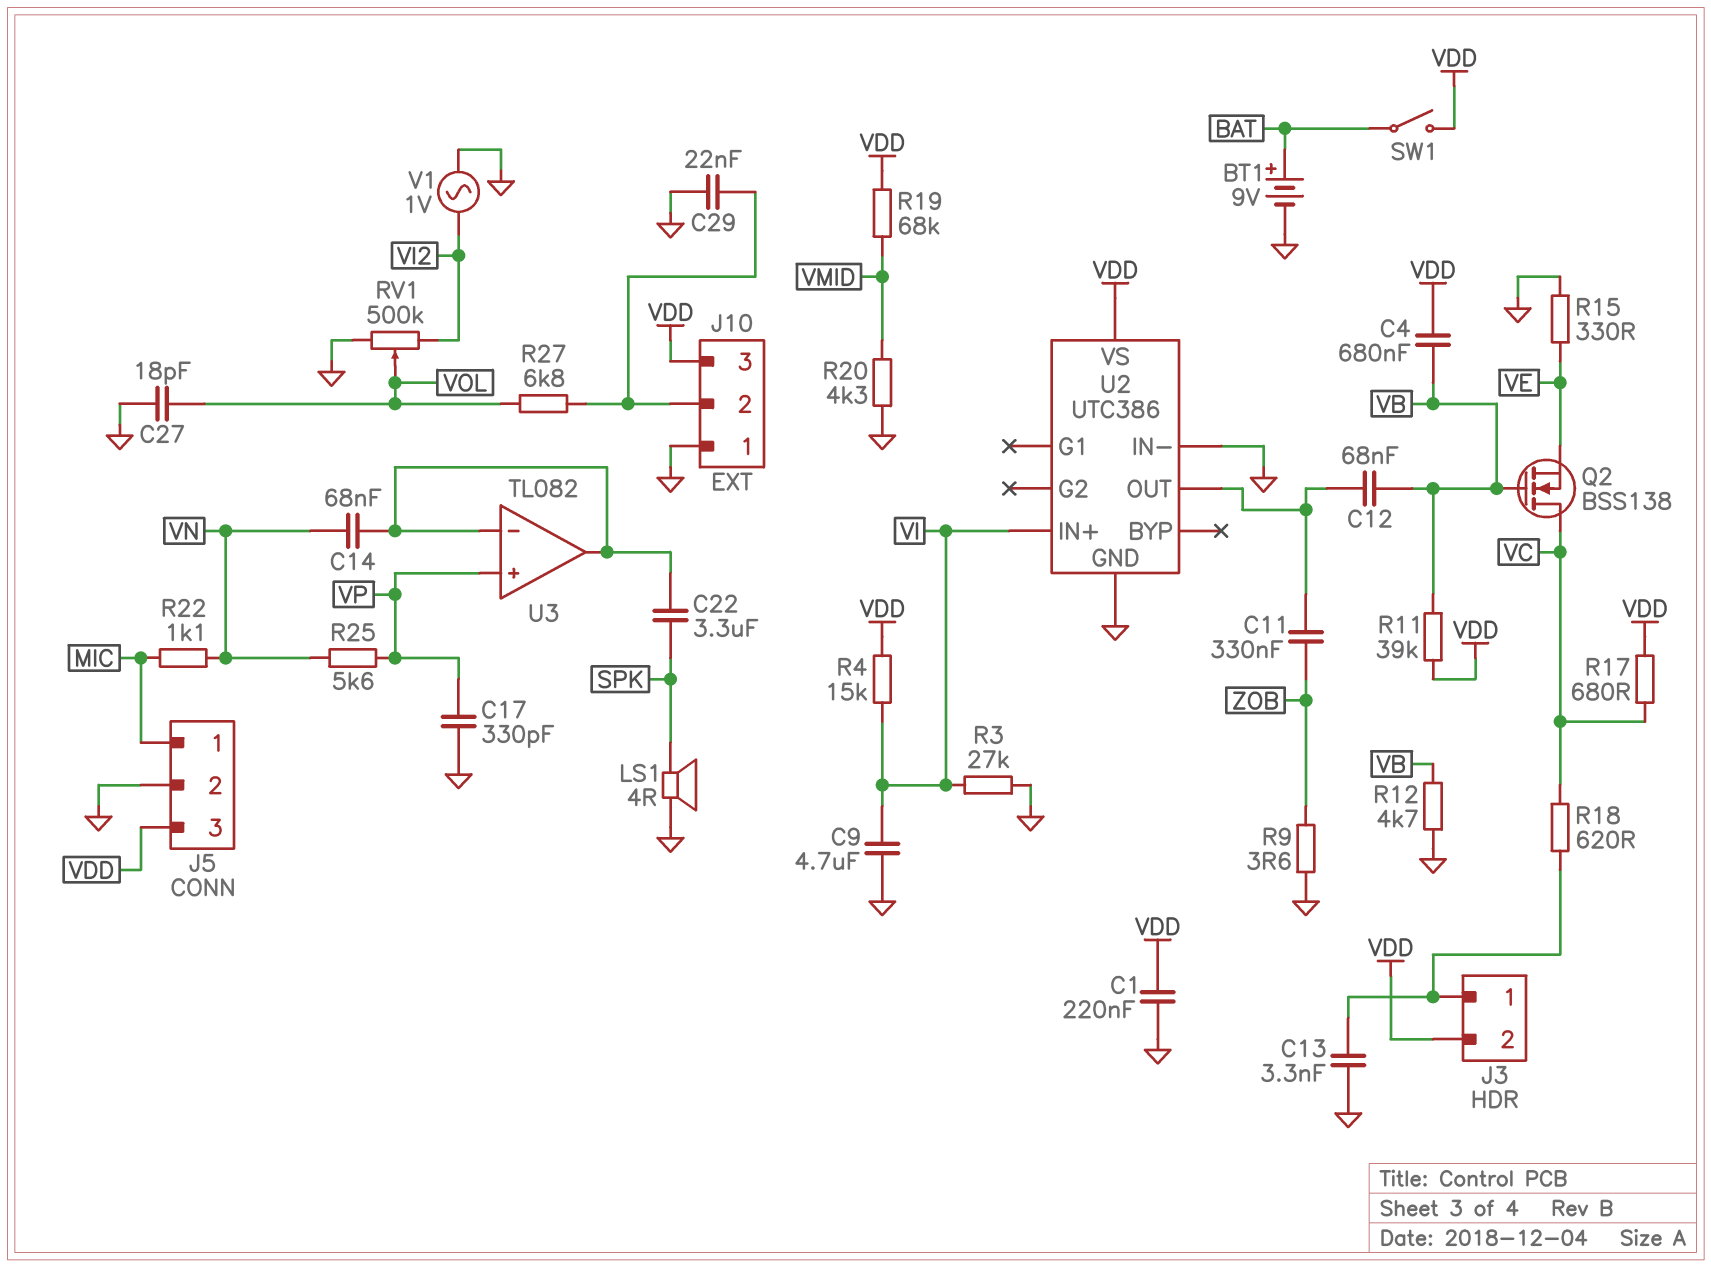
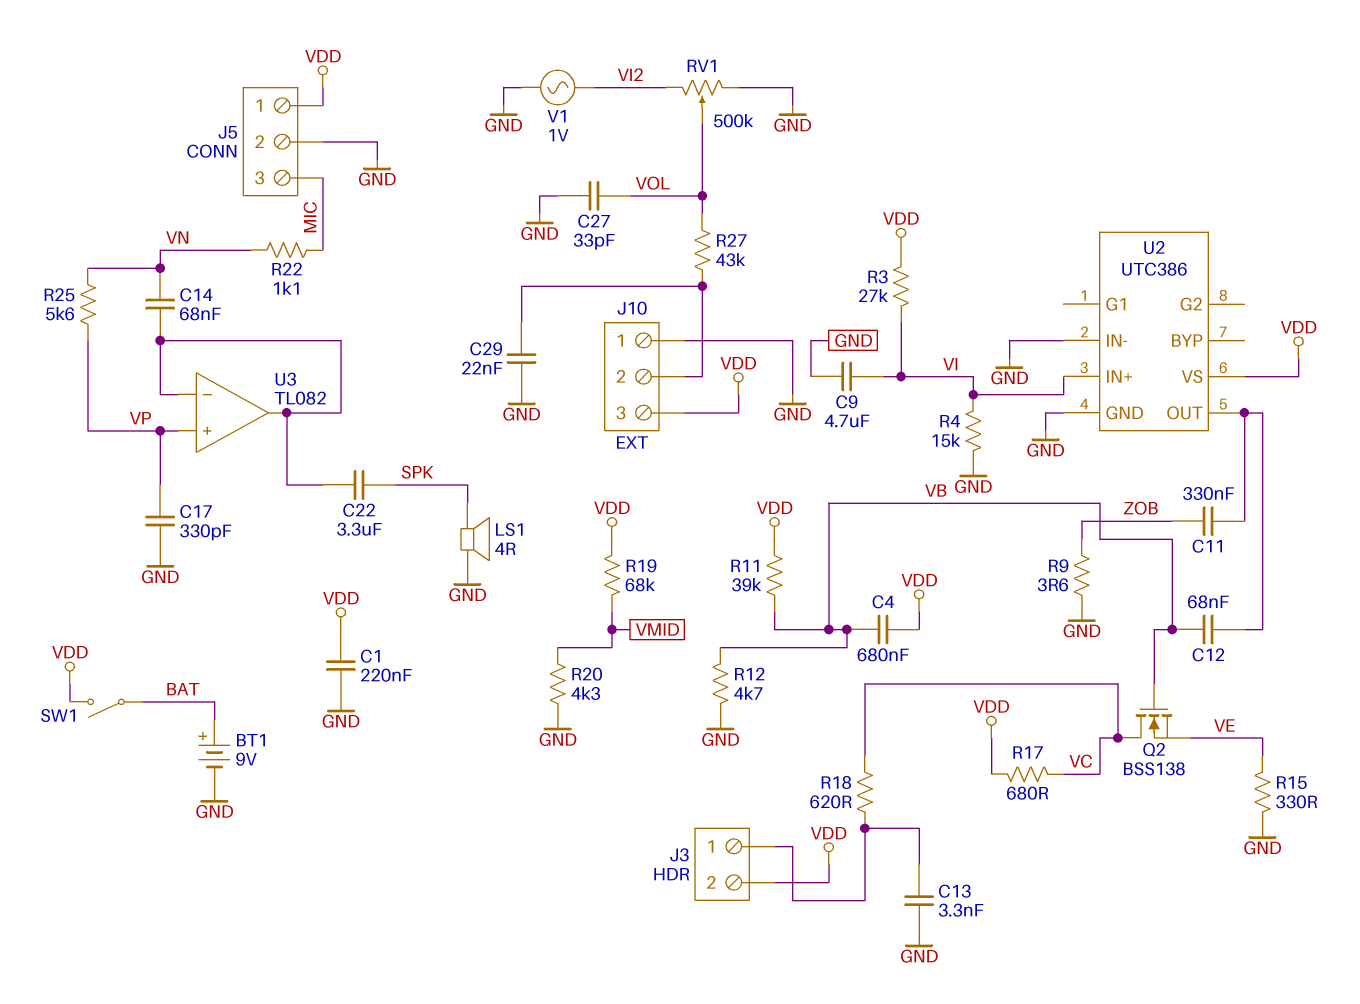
C27: 18pF (GND, VOL) -> 33pF (GND, VOL)
J5 pin 1: MIC -> VDD
J5 pin 3: VDD -> MIC
R3: 27k (GND, VI) -> 27k (VDD, VI)
R4: 15k (VDD, VI) -> 15k (GND, VI)
R27: 6.8k (J10/2, VOL) -> 43k (J10/2, VOL)

